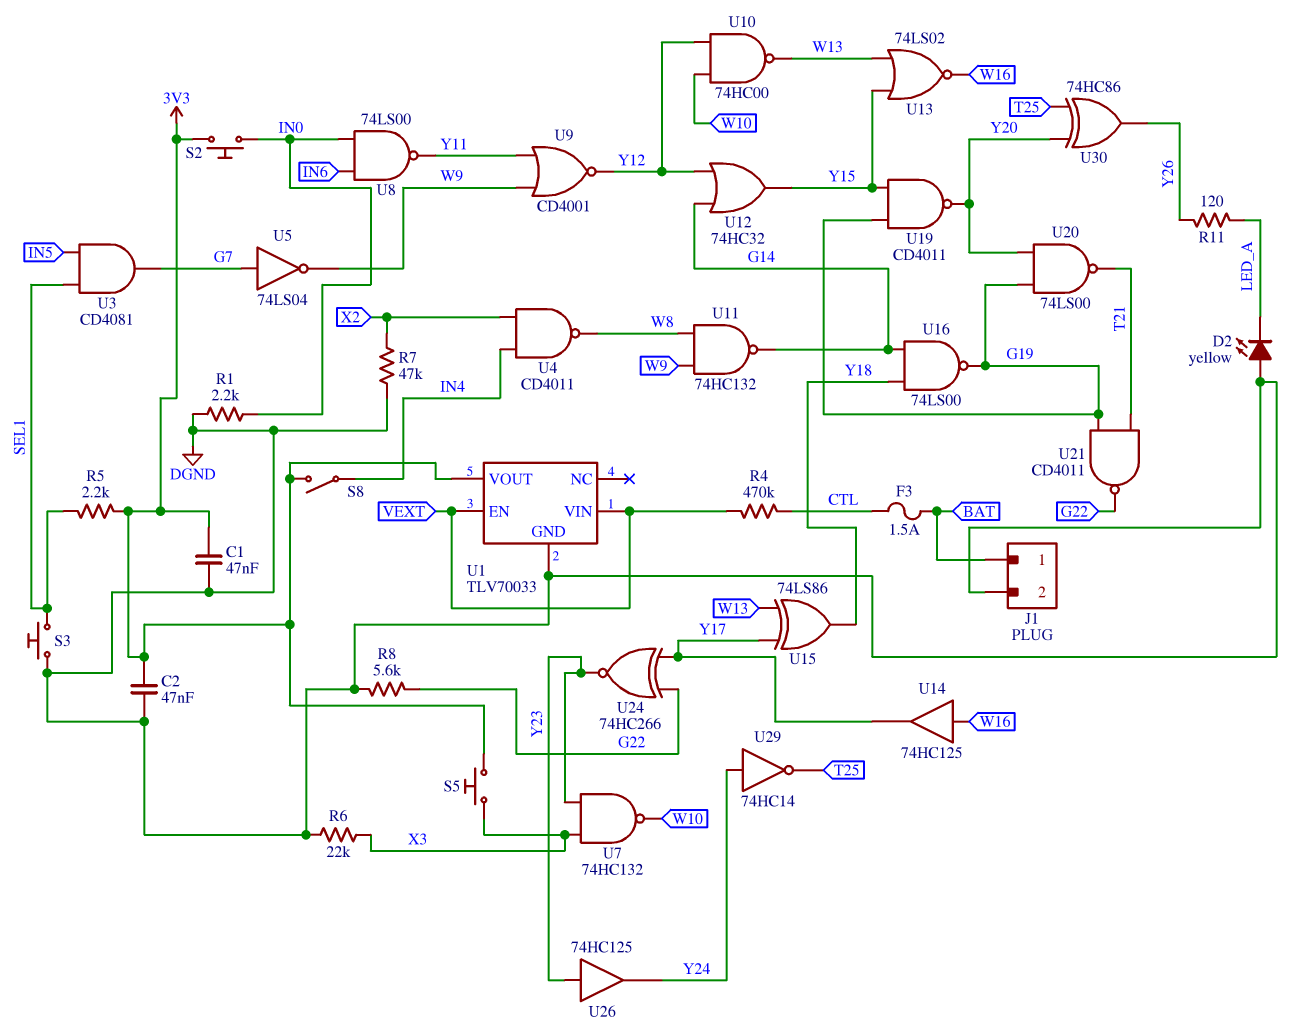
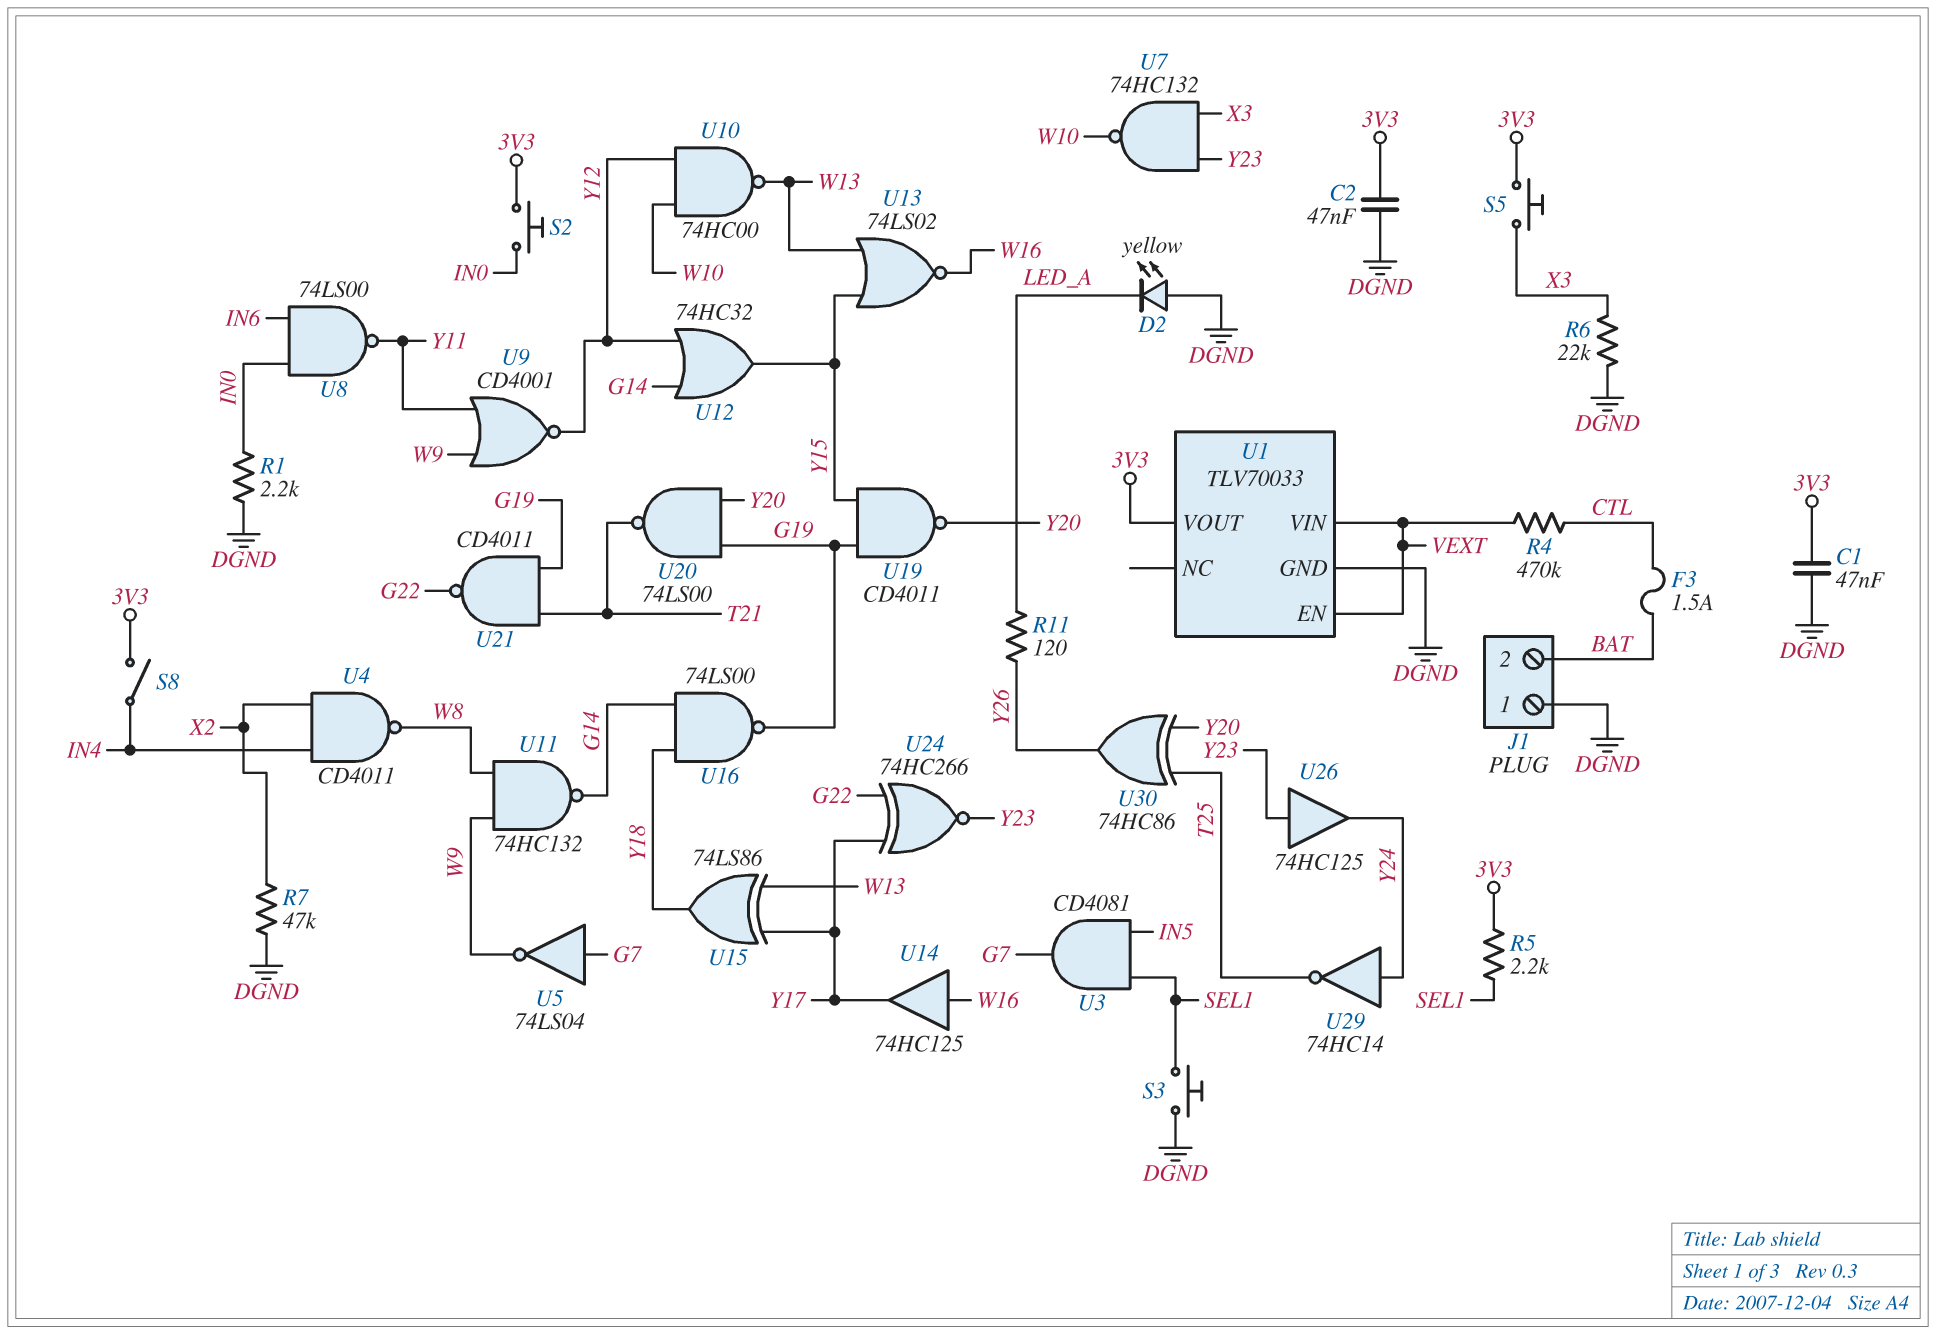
J1 pin 1: BAT -> DGND
J1 pin 2: DGND -> BAT
R8: 5.6k (DGND, G22) -> none

